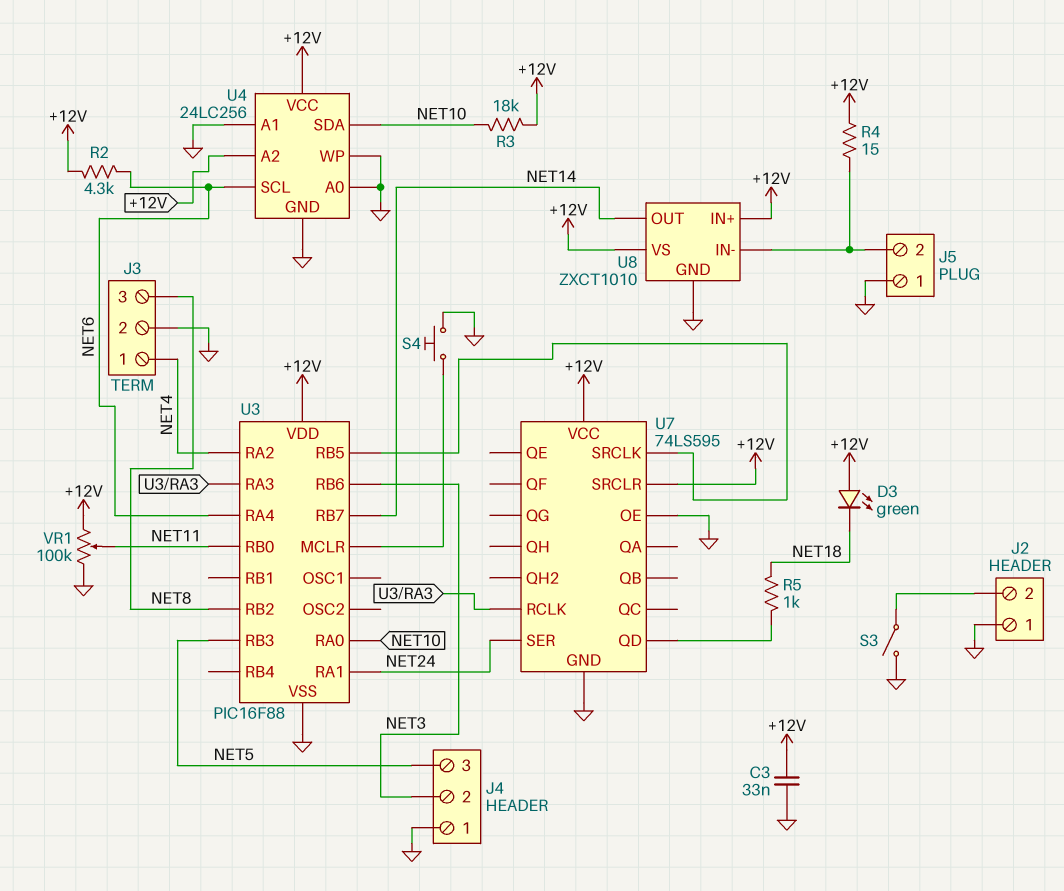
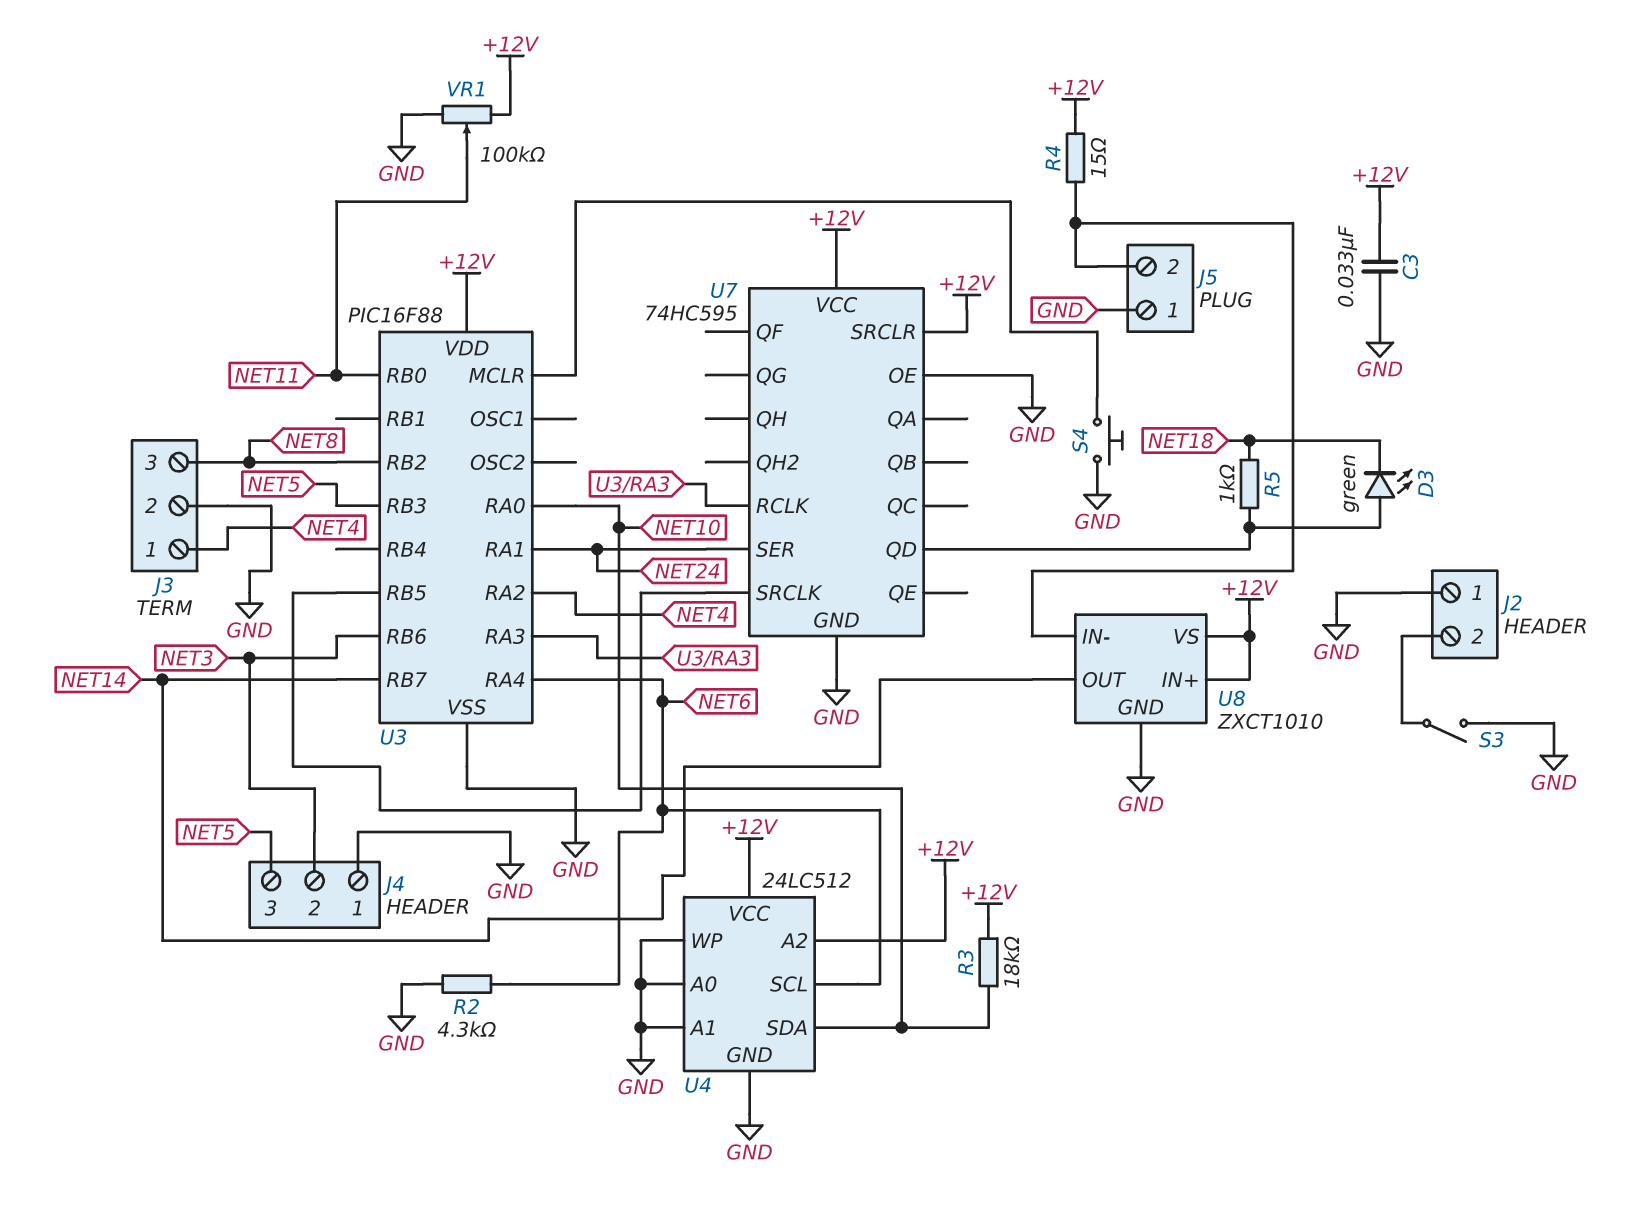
D3: LED green (A +12V, K NET18) -> LED green (A U7/QD, K NET18)
R2: 4.3k (+12V, NET6) -> 4.3k (GND, NET6)
U4: 24LC256 -> 24LC512
U7: 74LS595 -> 74HC595

